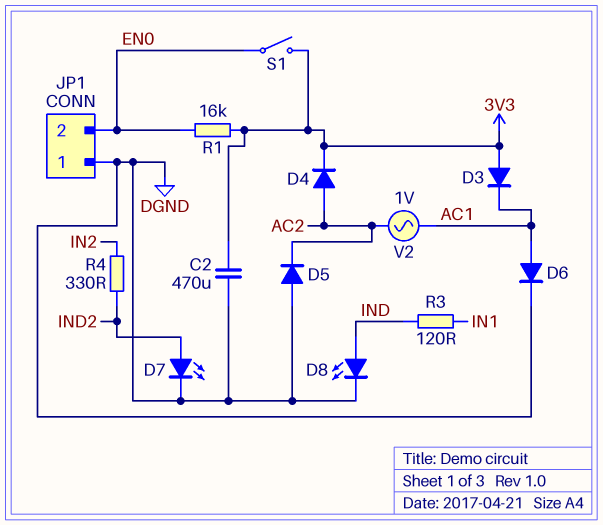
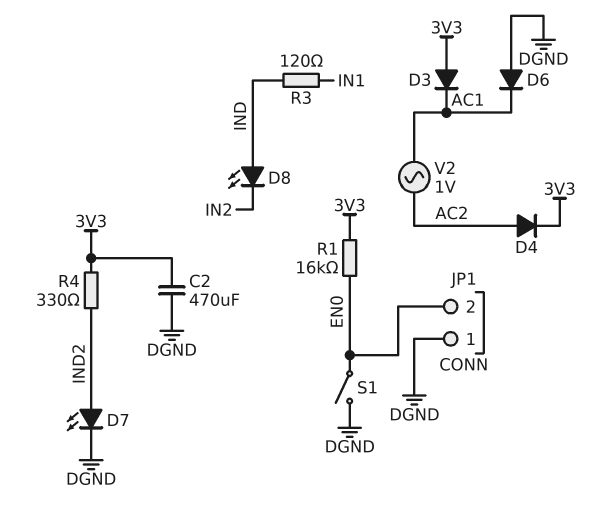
D5: diode (A DGND, K AC2) -> none
D6: diode (A AC1, K DGND) -> diode (A DGND, K AC1)
D8: LED (A IND, K DGND) -> LED (A IND, K IN2)
R4: 330 (IN2, IND2) -> 330 (3V3, IND2)
S1: switch (3V3, EN0) -> switch (DGND, EN0)

